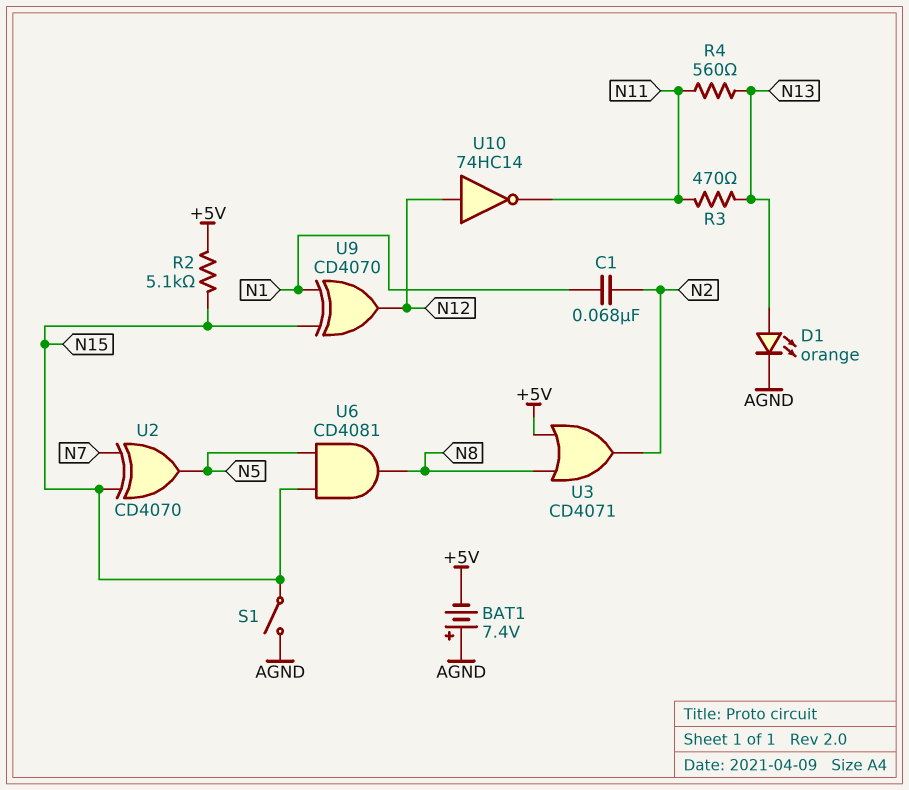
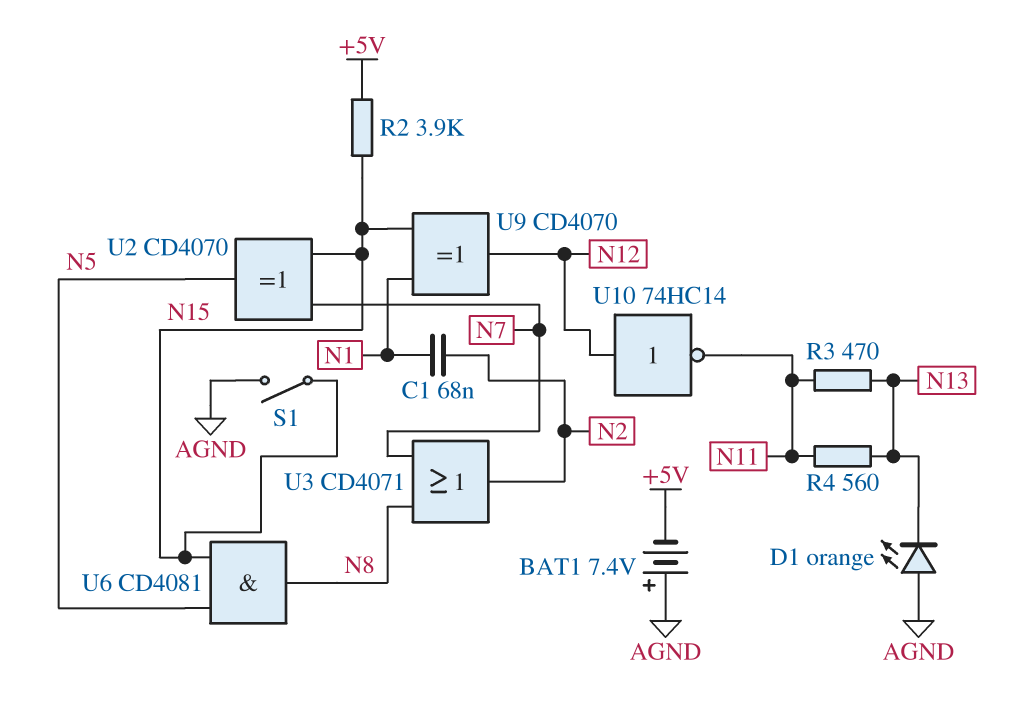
D1: LED orange (A N13, K AGND) -> LED orange (A AGND, K N13)
R2: 5.1k (+5V, N15) -> 3.9k (+5V, N15)
U3: OR CD4071 (in +5V, in N8, out N2) -> OR CD4071 (in N7, in N8, out N2)

